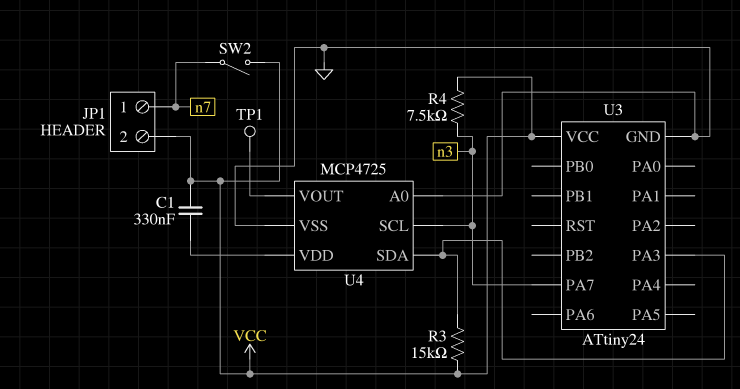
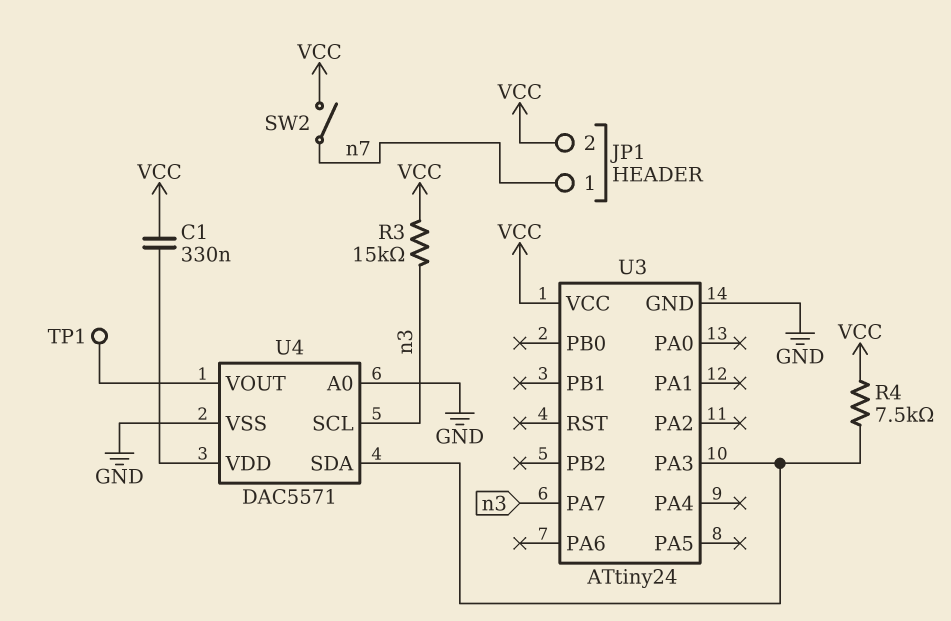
R3: 15k (U3/PA3, VCC) -> 15k (VCC, n3)
R4: 7.5k (VCC, n3) -> 7.5k (U3/PA3, VCC)
U4: MCP4725 -> DAC5571

